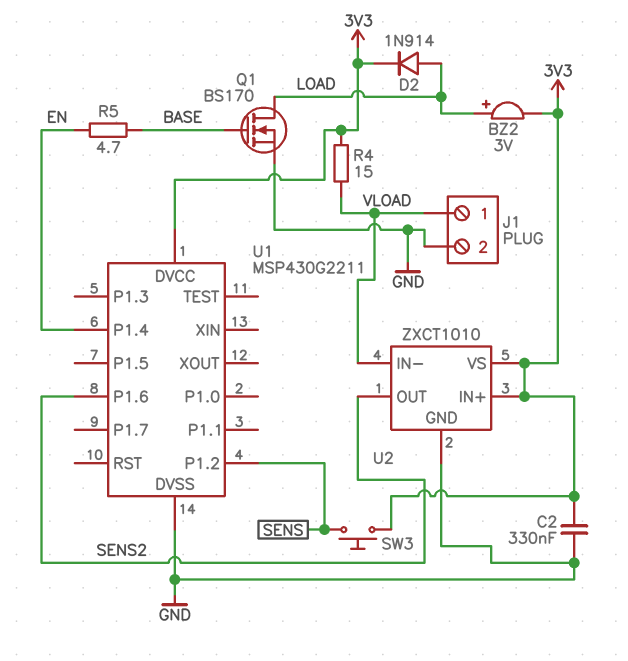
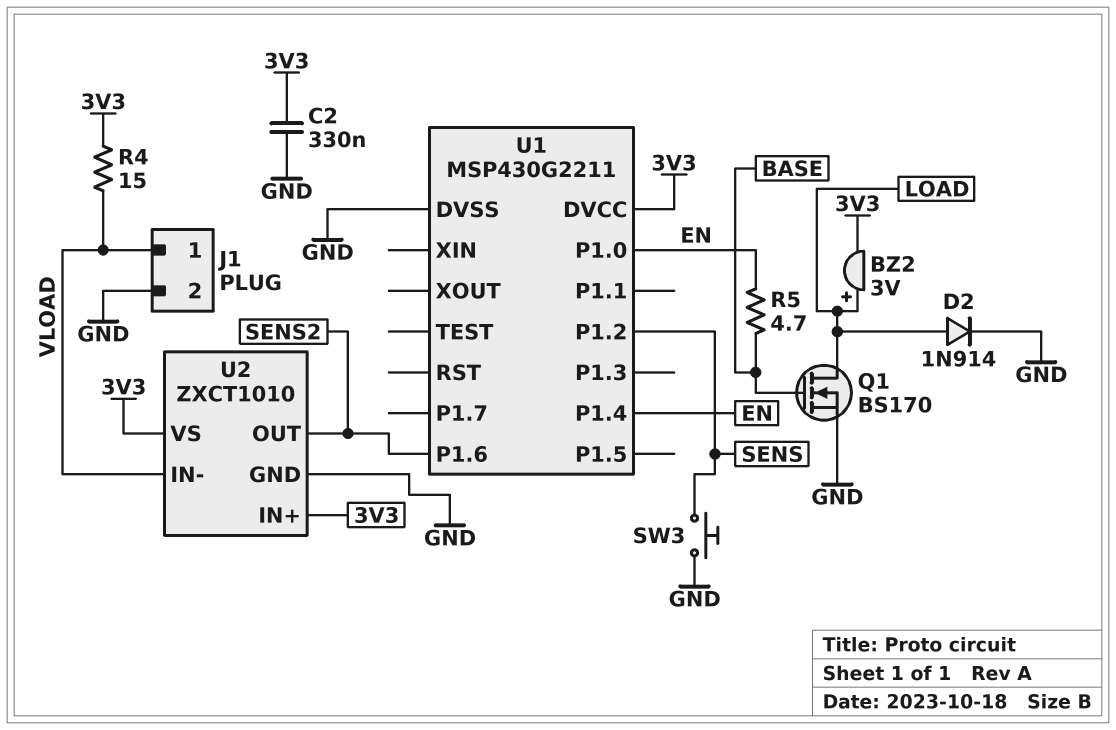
D2: diode 1N914 (A LOAD, K 3V3) -> diode 1N914 (A LOAD, K GND)
SW3: button (3V3, SENS) -> button (GND, SENS)
U1 pin P1.0: none -> EN

